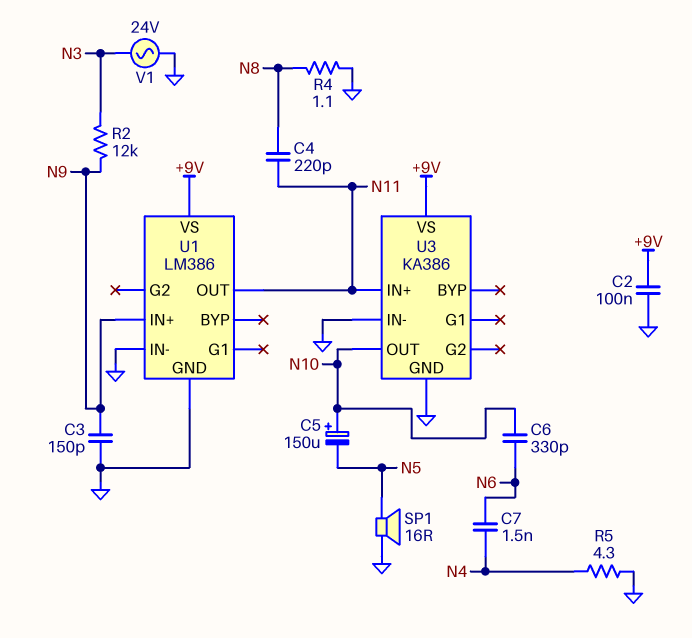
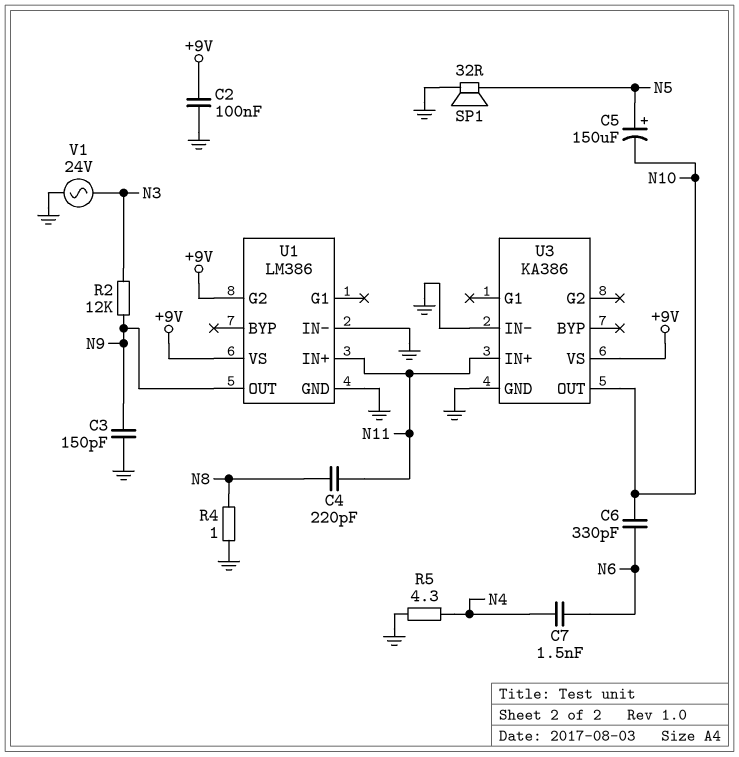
C5: 150uF (plus N10, minus N5) -> 150uF (plus N5, minus N10)
R4: 1.1 (GND, N8) -> 1 (GND, N8)
SP1: speaker 16R (GND, N5) -> speaker 32R (GND, N5)
U1 pin G2: none -> +9V
U1 pin IN+: N9 -> N11
U1 pin OUT: N11 -> N9

